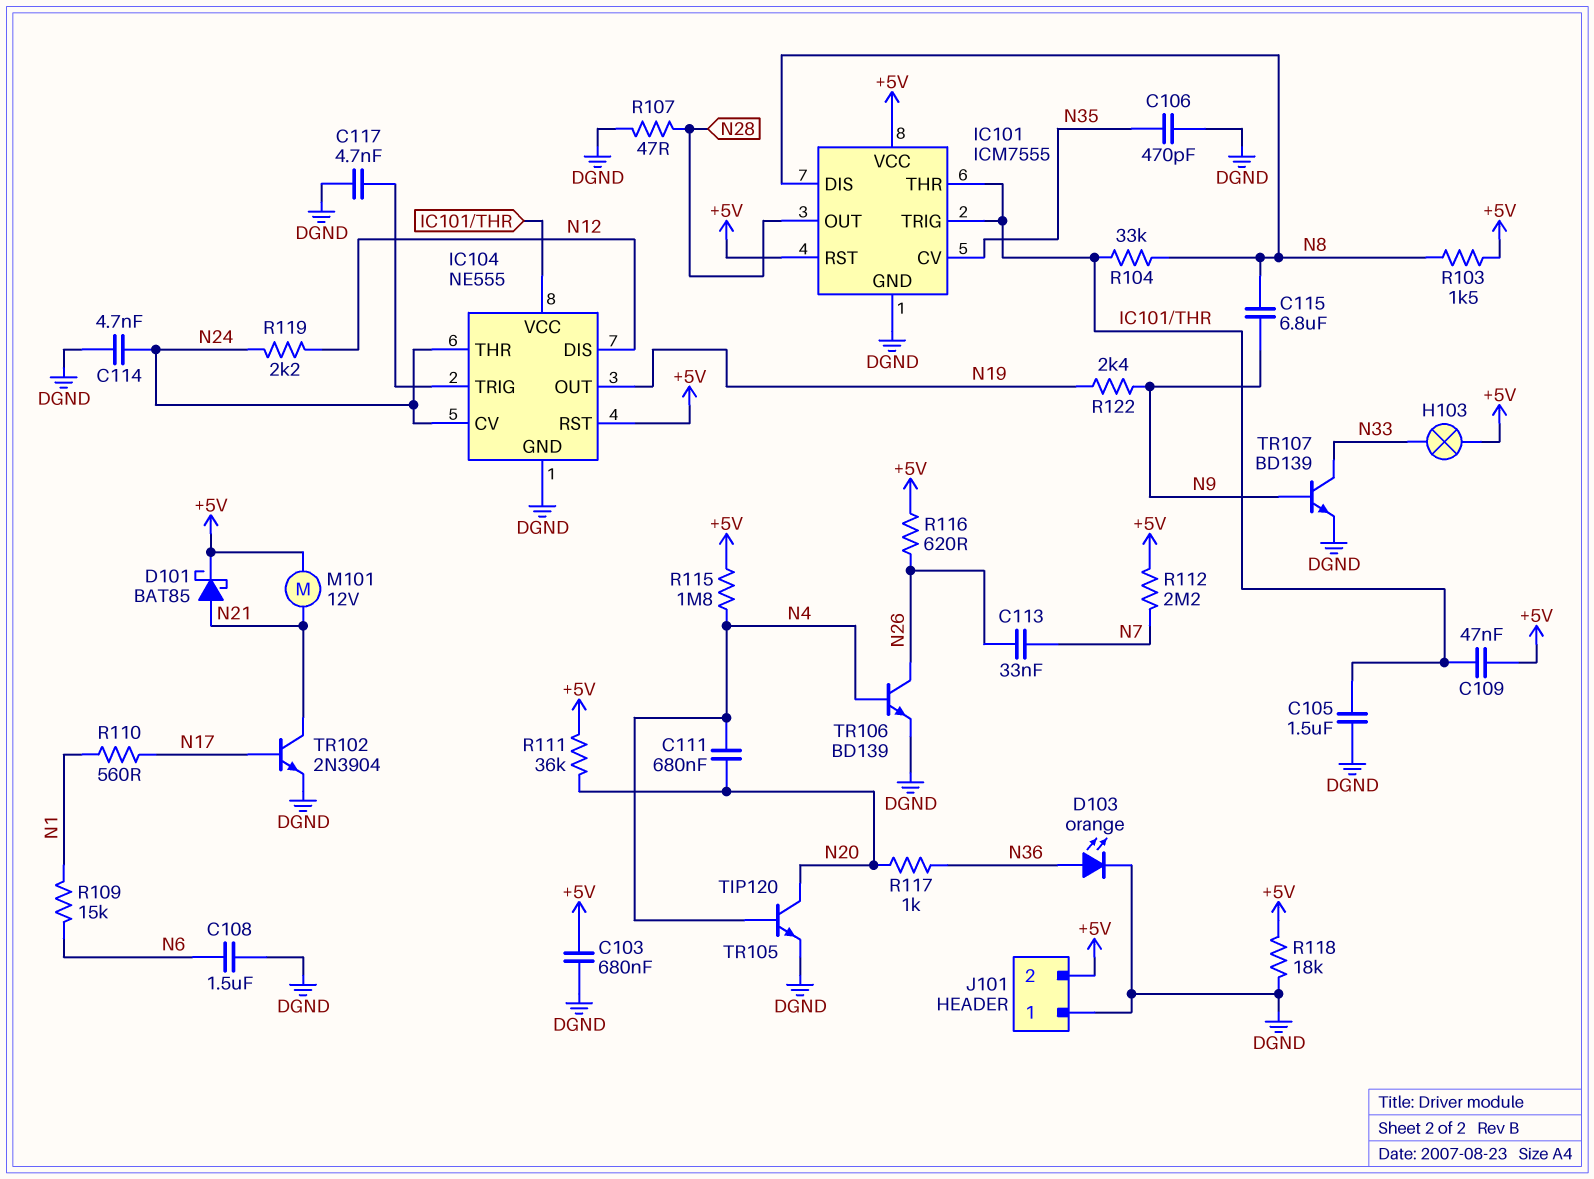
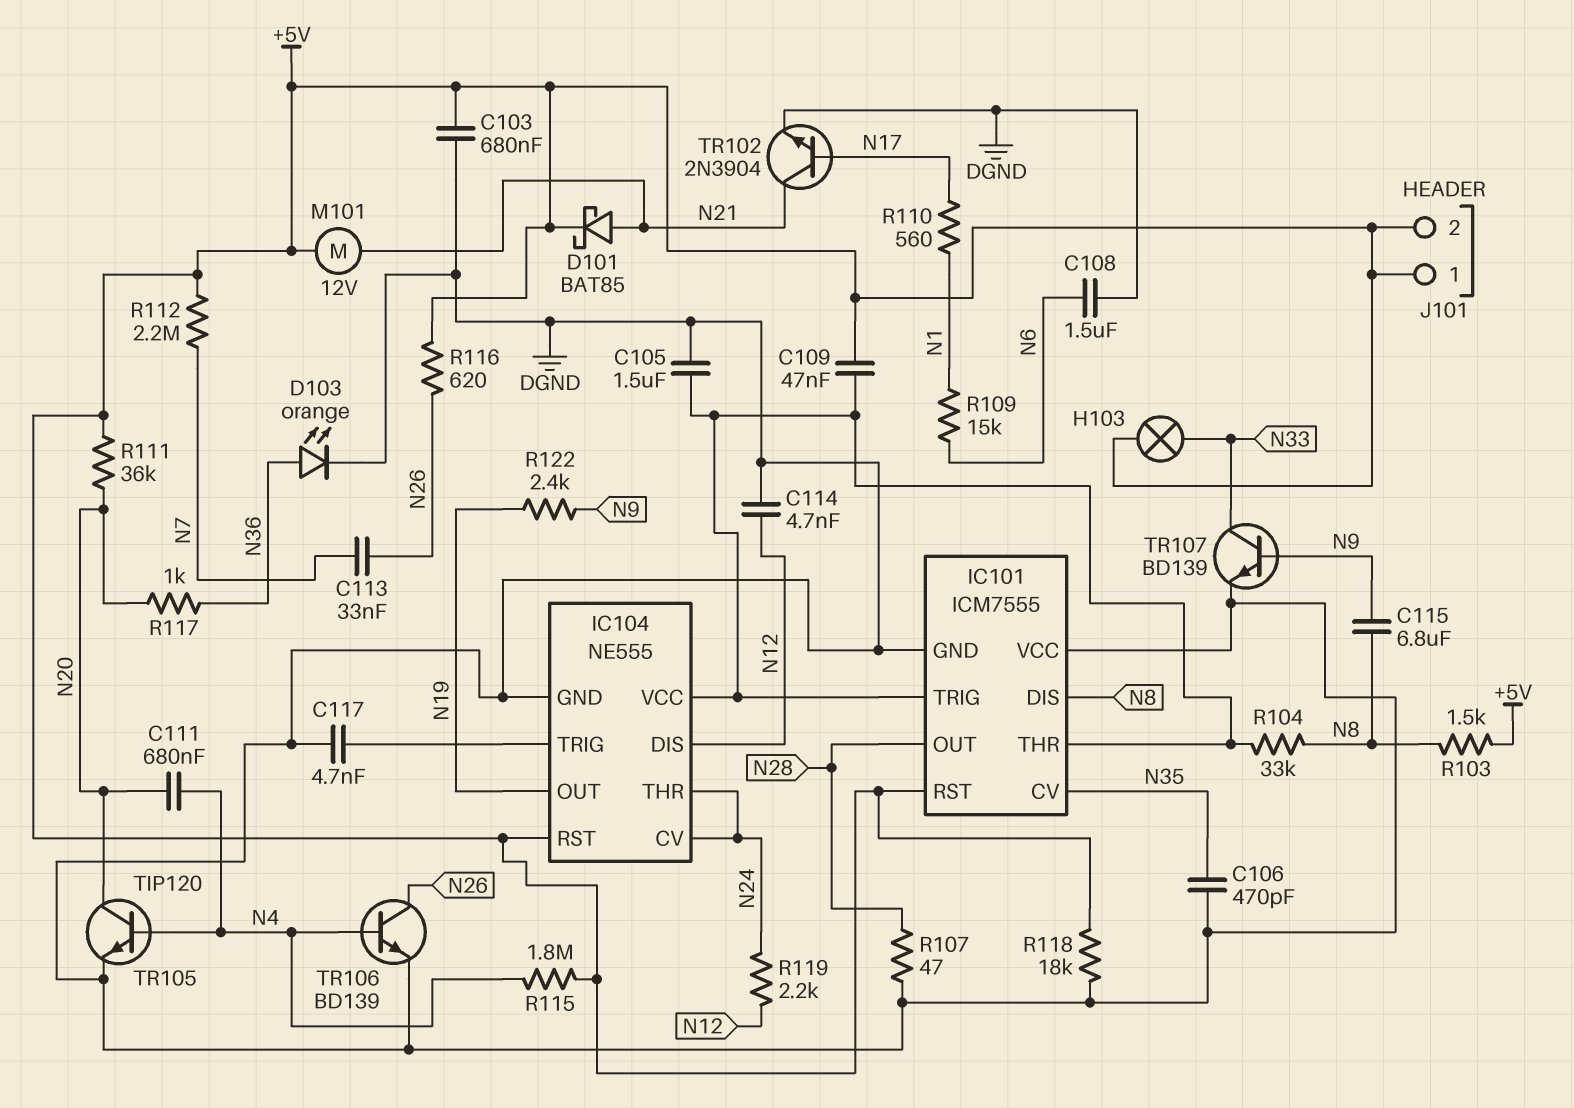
C114: 4.7nF (DGND, N24) -> 4.7nF (DGND, N12)
IC101 pin VCC: +5V -> DGND
J101 pin 1: DGND -> +5V

